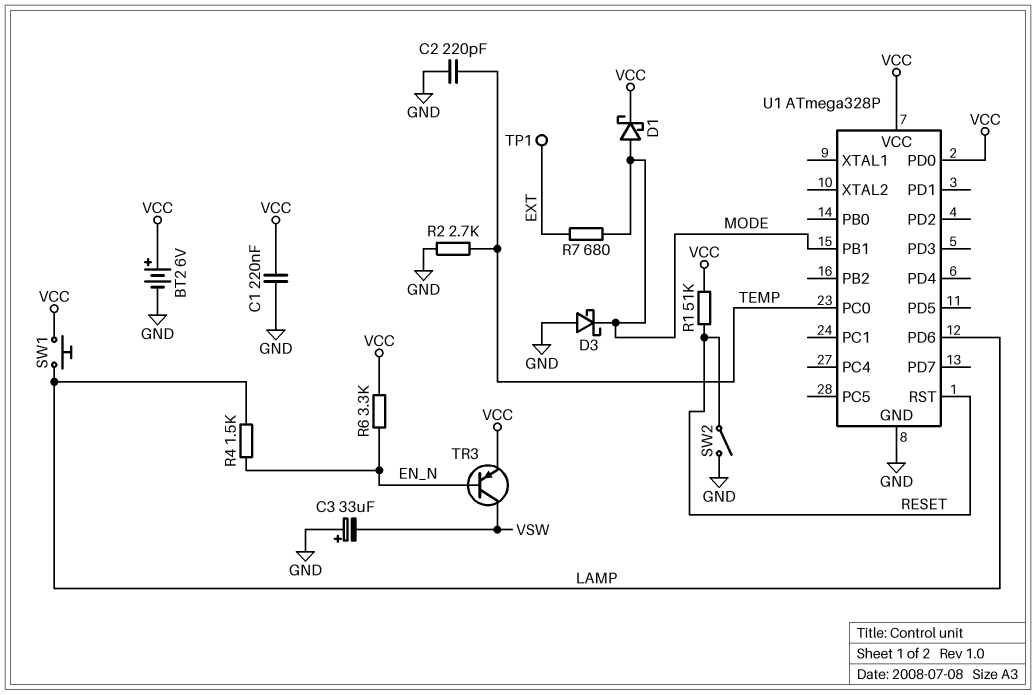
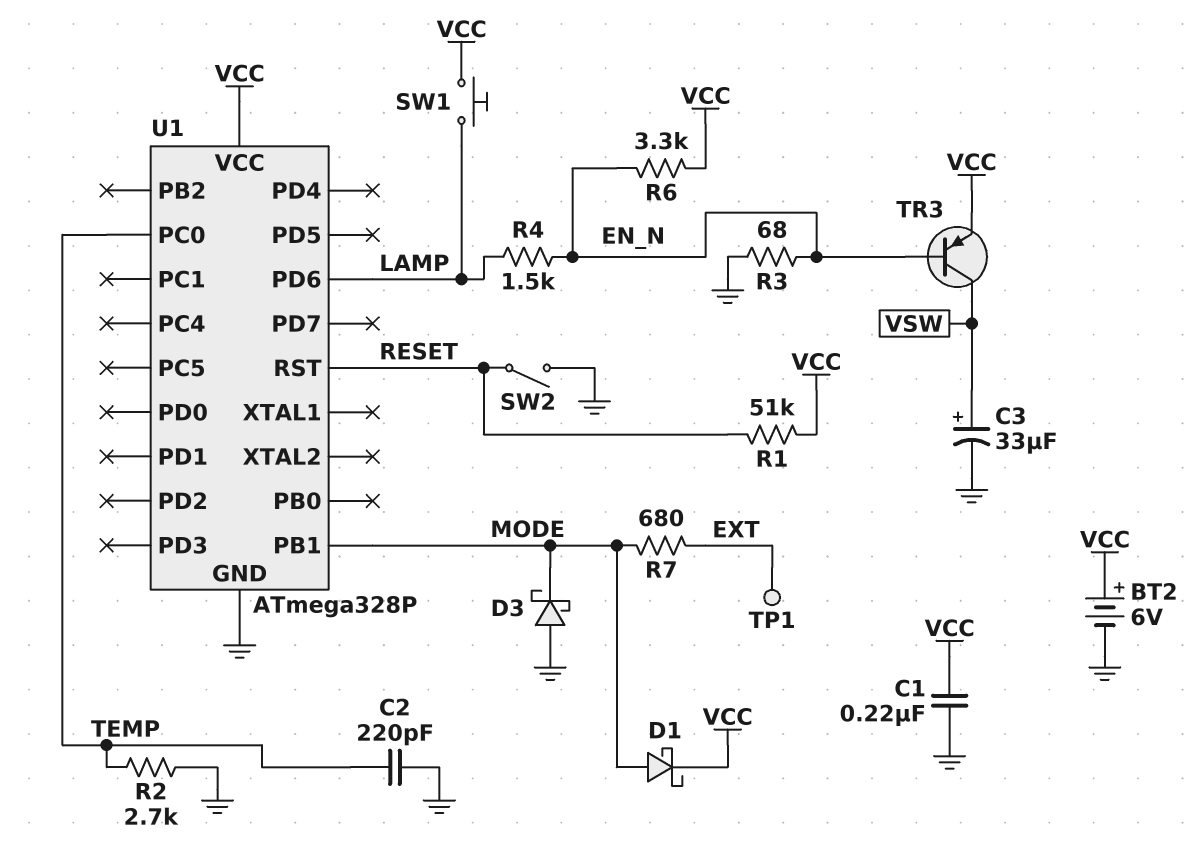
C3: 33uF (plus GND, minus VSW) -> 33uF (plus VSW, minus GND)
R3: none -> 68 (EN_N, GND)
U1 pin PD0: VCC -> none

